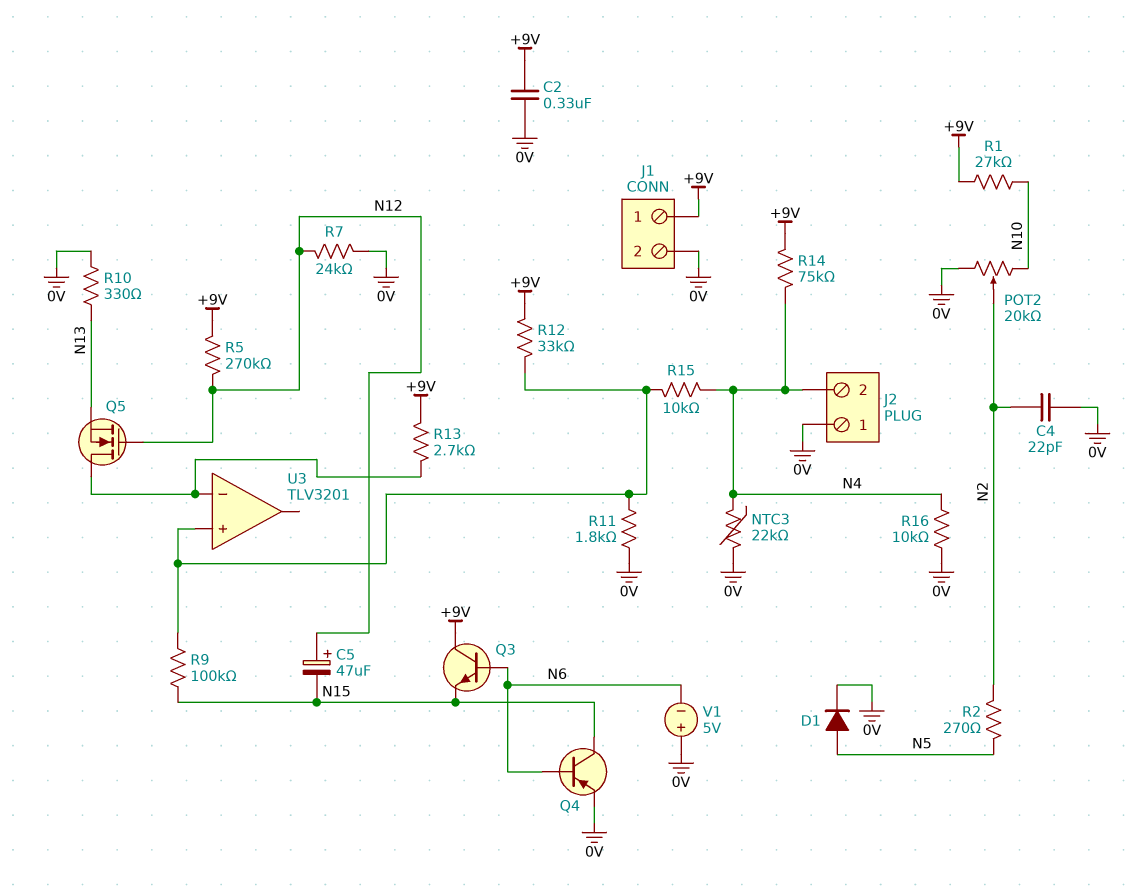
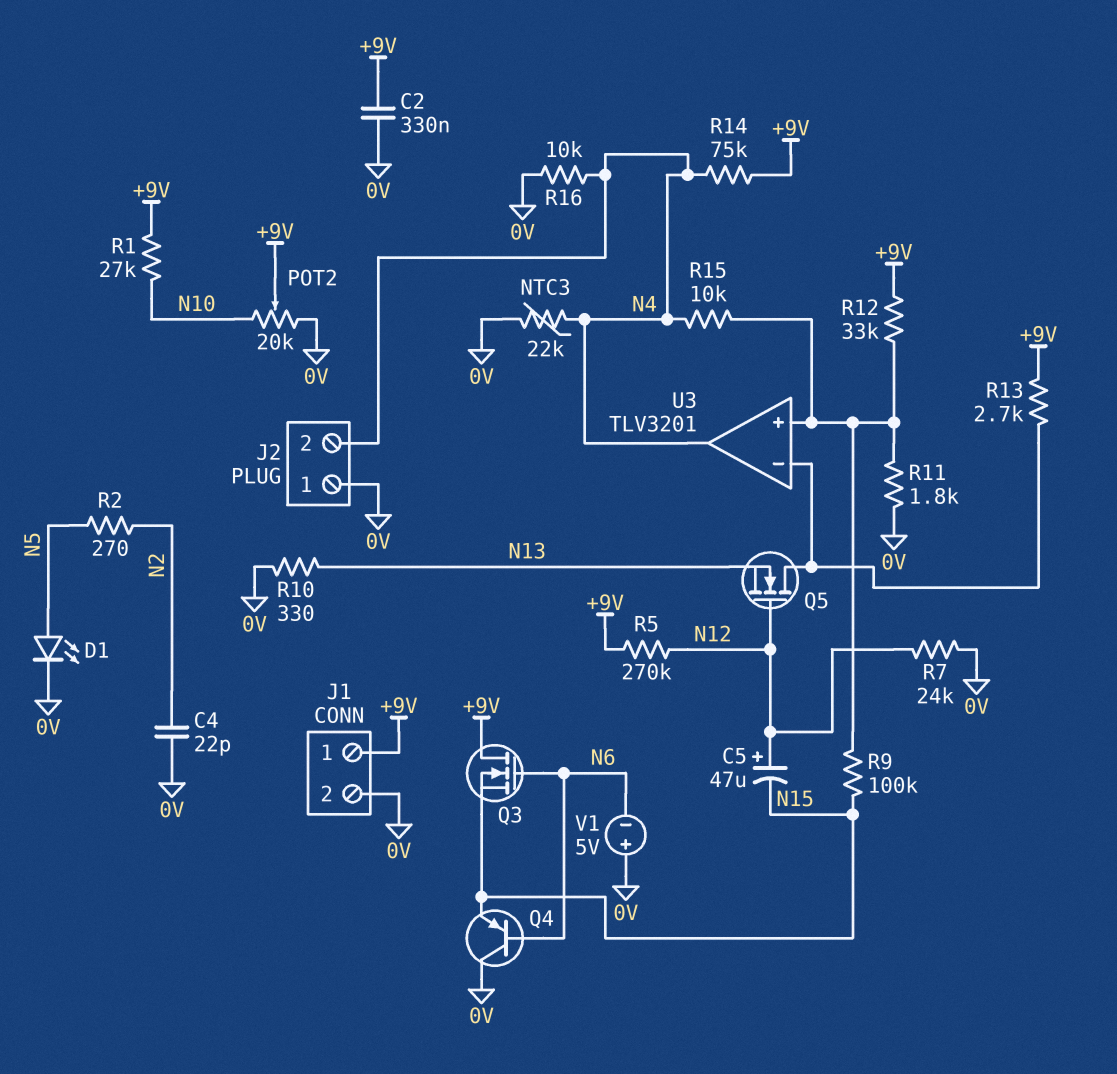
D1: diode (A N5, K 0V) -> LED (A N5, K 0V)
POT2: 20k (0V, N10, wiper N2) -> 20k (0V, N10, wiper +9V)
Q3: NPN (B N6, C +9V, E N15) -> NMOS (G N6, D +9V, S N15)
Q4: PNP (B N6, C N15, E 0V) -> PNP (B N6, C 0V, E N15)
U3 pin out: none -> N4

